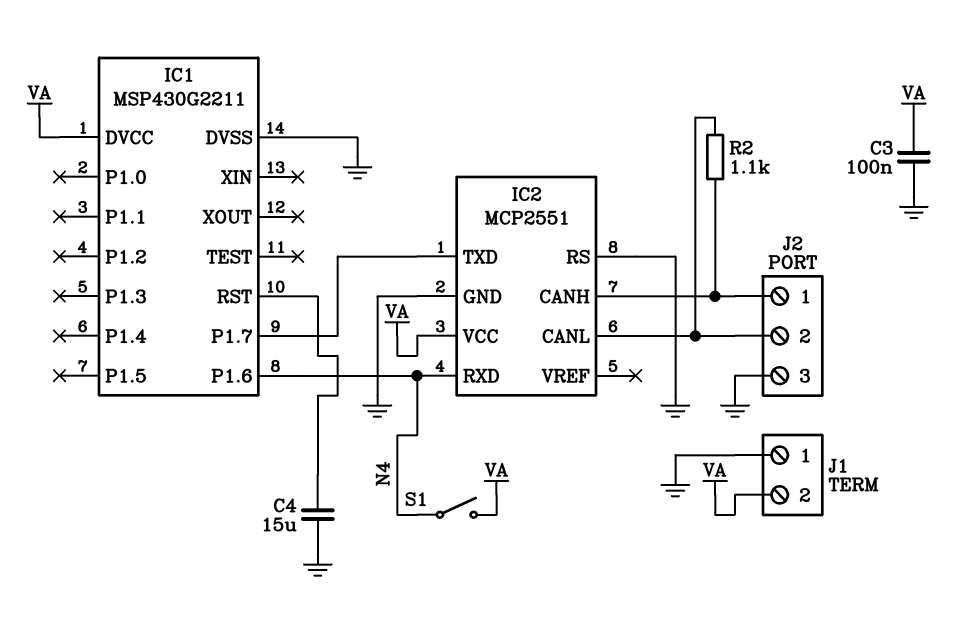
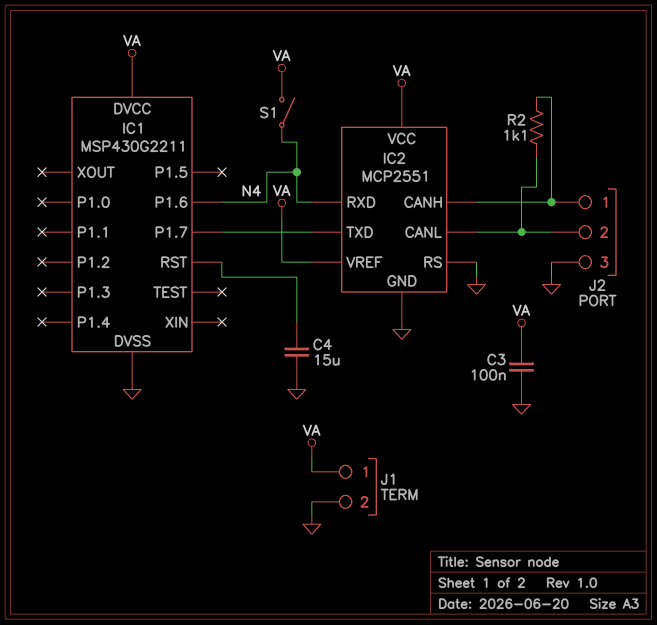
IC2 pin VREF: none -> VA
J1 pin 1: GND -> VA
J1 pin 2: VA -> GND

